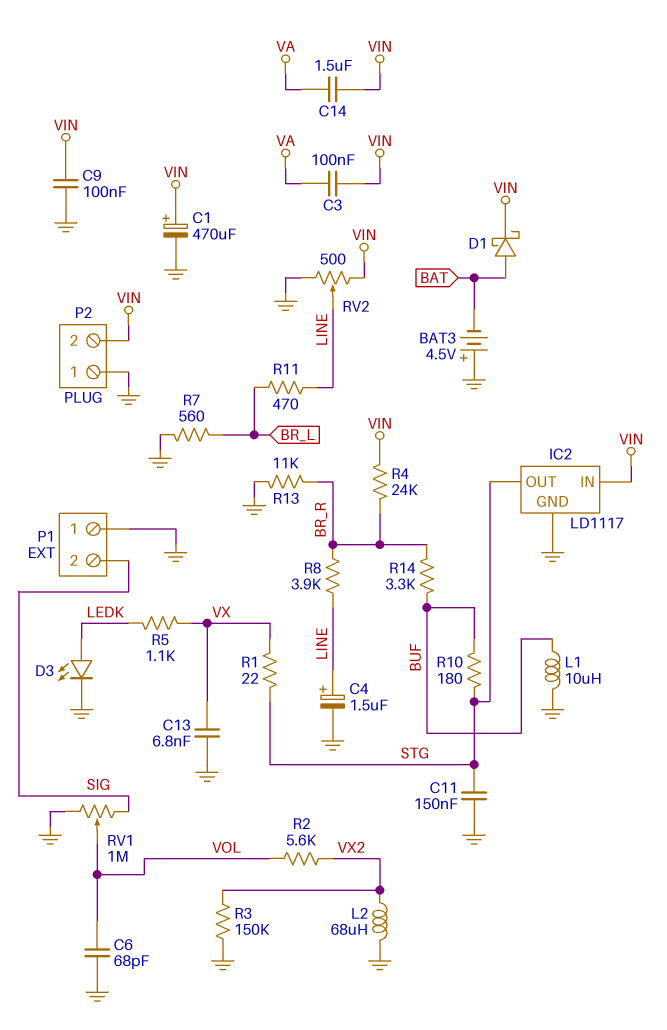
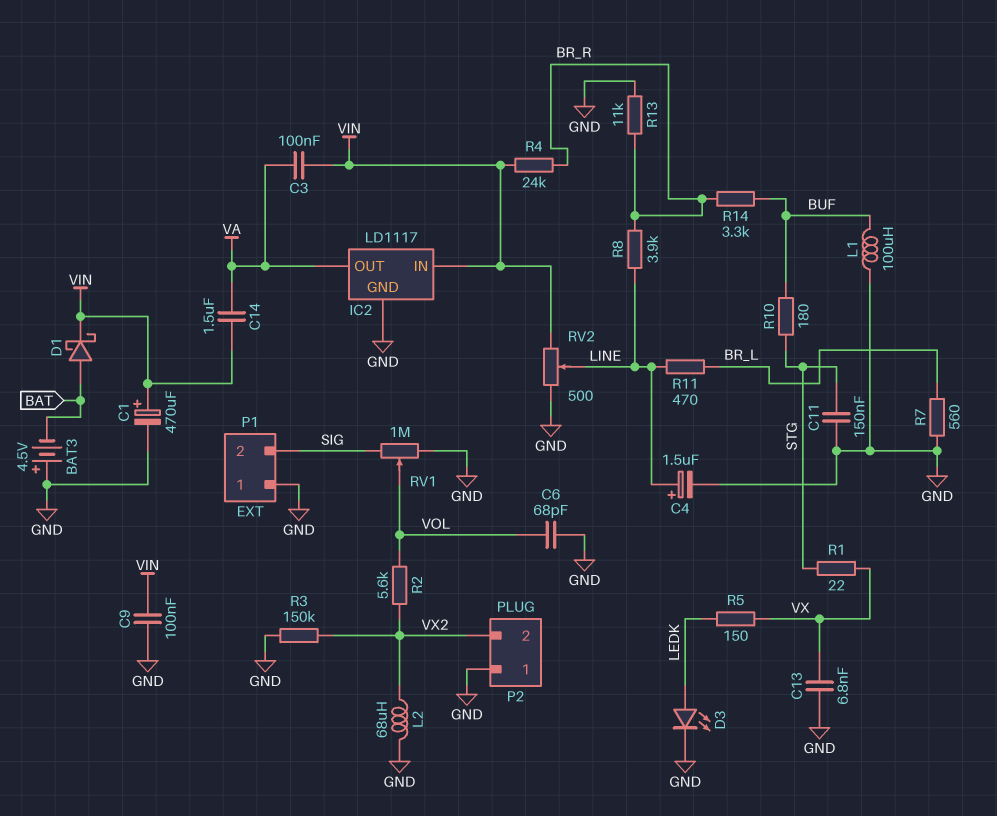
IC2 pin OUT: STG -> VA
L1: 10uH (BUF, GND) -> 100uH (BUF, GND)
P2 pin 2: VIN -> VX2
R5: 1.1k (LEDK, VX) -> 150 (LEDK, VX)

